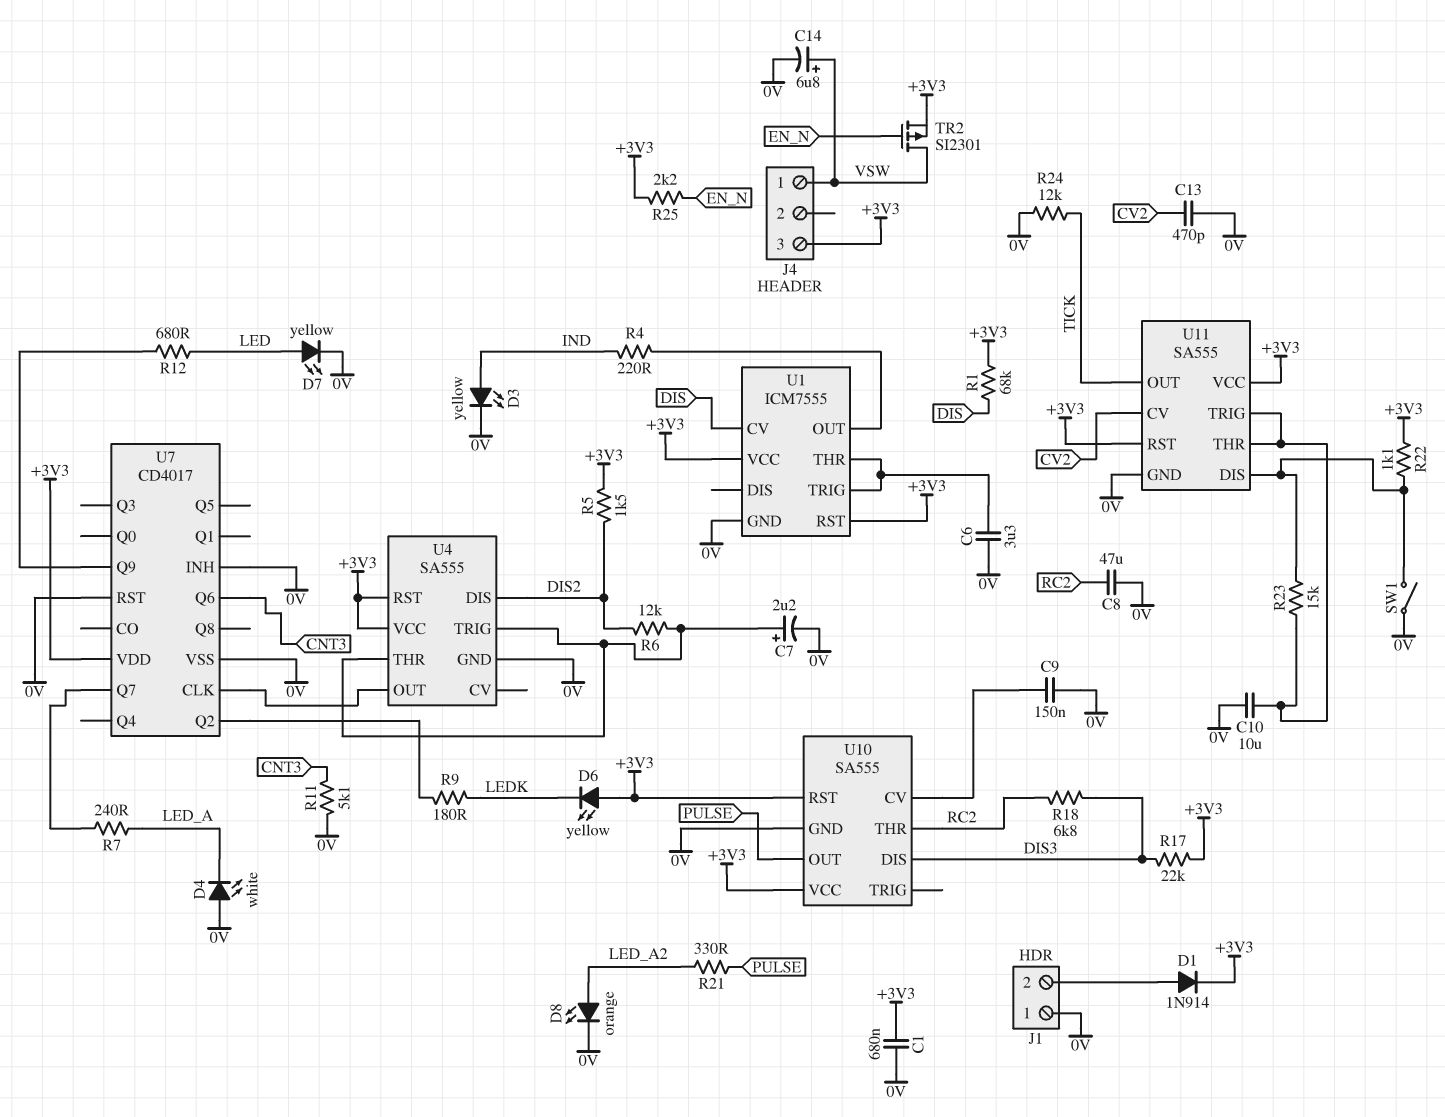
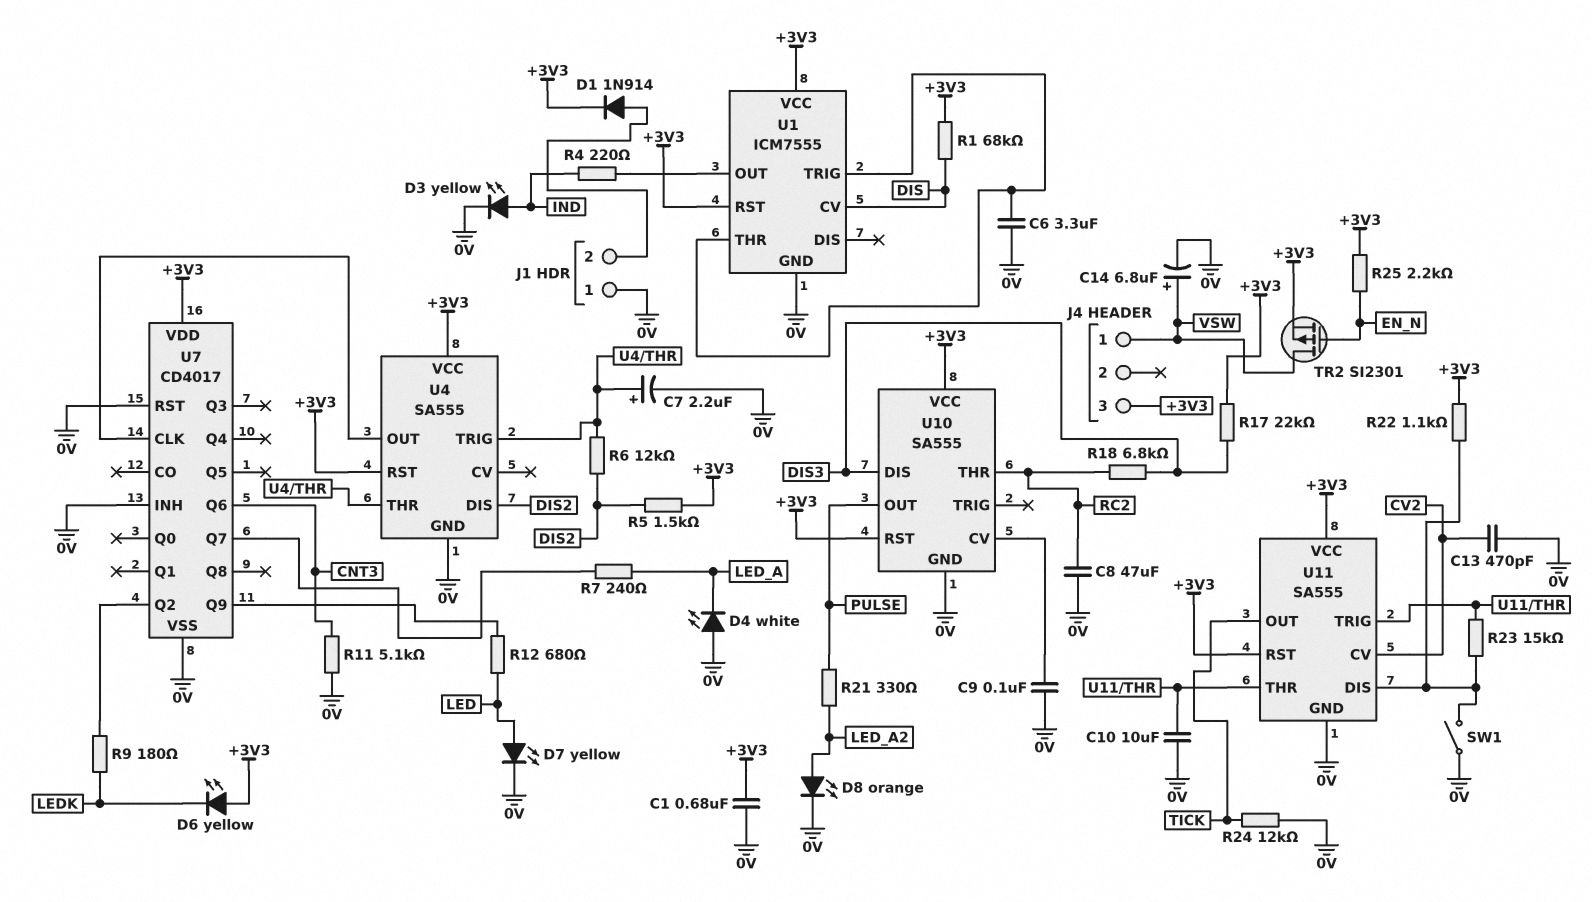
C9: 150nF (0V, U10/CV) -> 100nF (0V, U10/CV)

